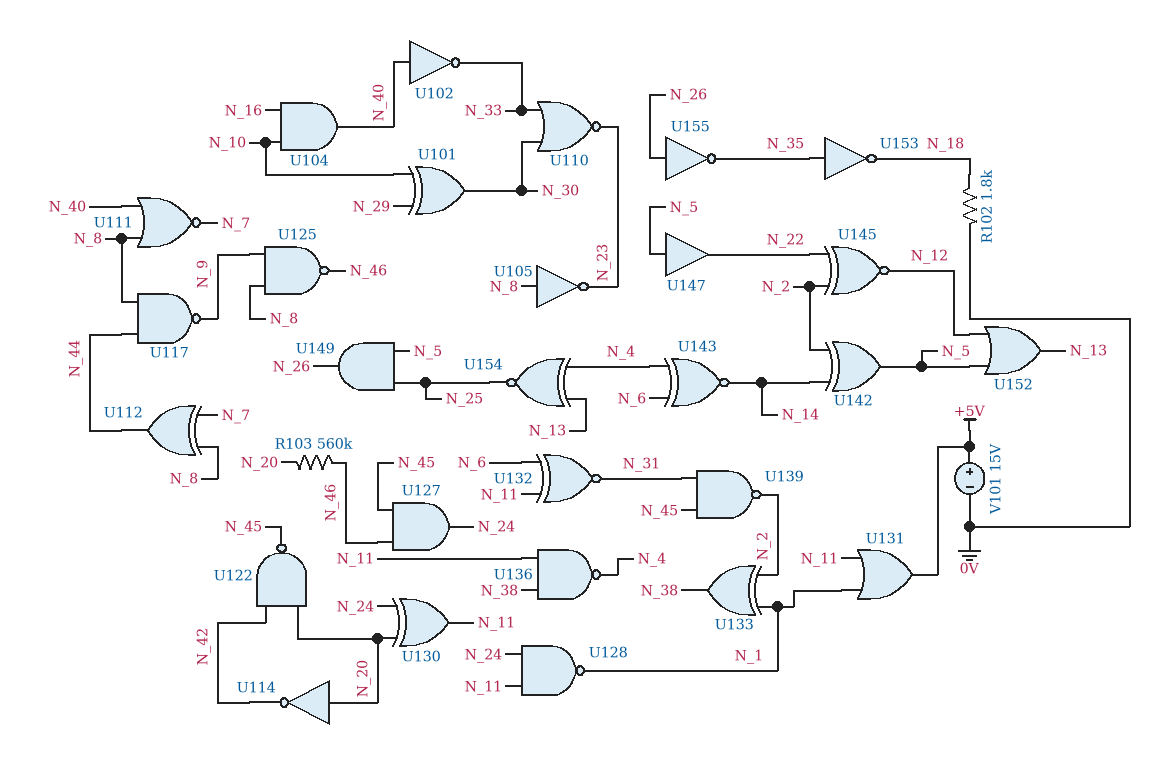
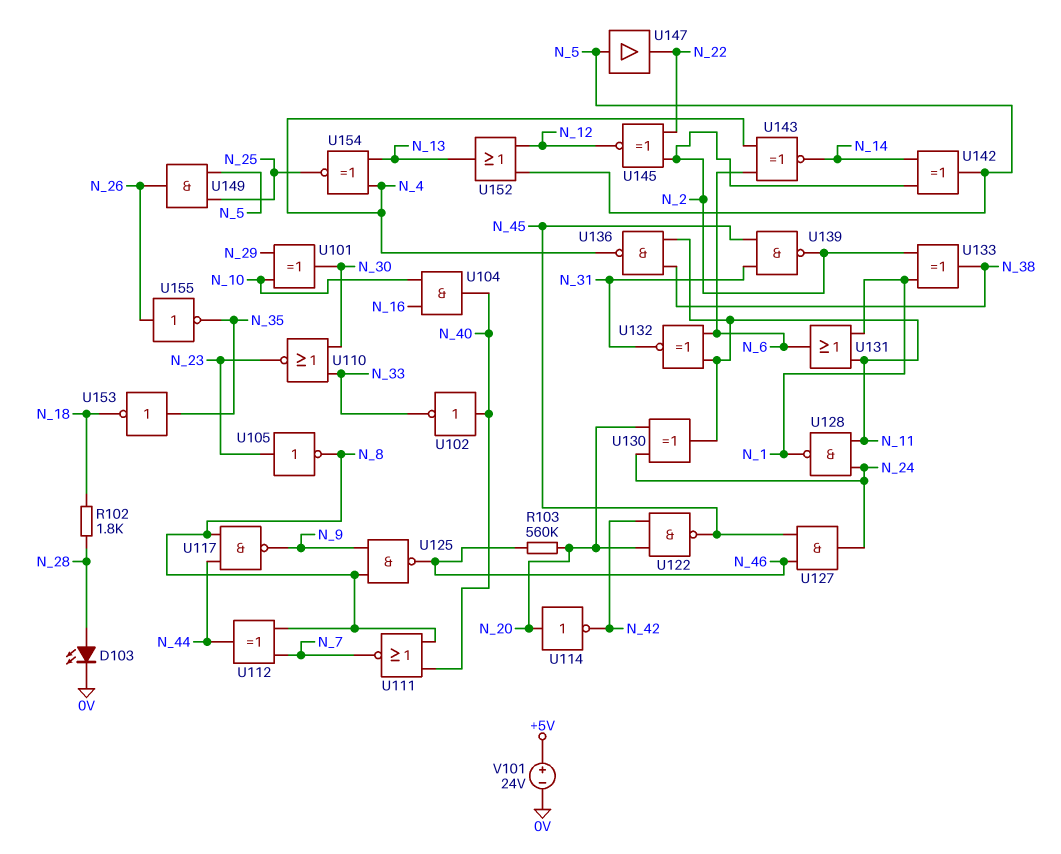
D103: none -> LED (A N_28, K 0V)
R102: 1.8k (0V, N_18) -> 1.8k (N_18, N_28)
U105: NOT (in N_8, out N_23) -> NOT (in N_23, out N_8)
U131: OR (in N_1, in N_11, out +5V) -> OR (in N_1, in N_11, out N_6)
V101: 15V (plus +5V, minus 0V) -> 24V (plus +5V, minus 0V)

